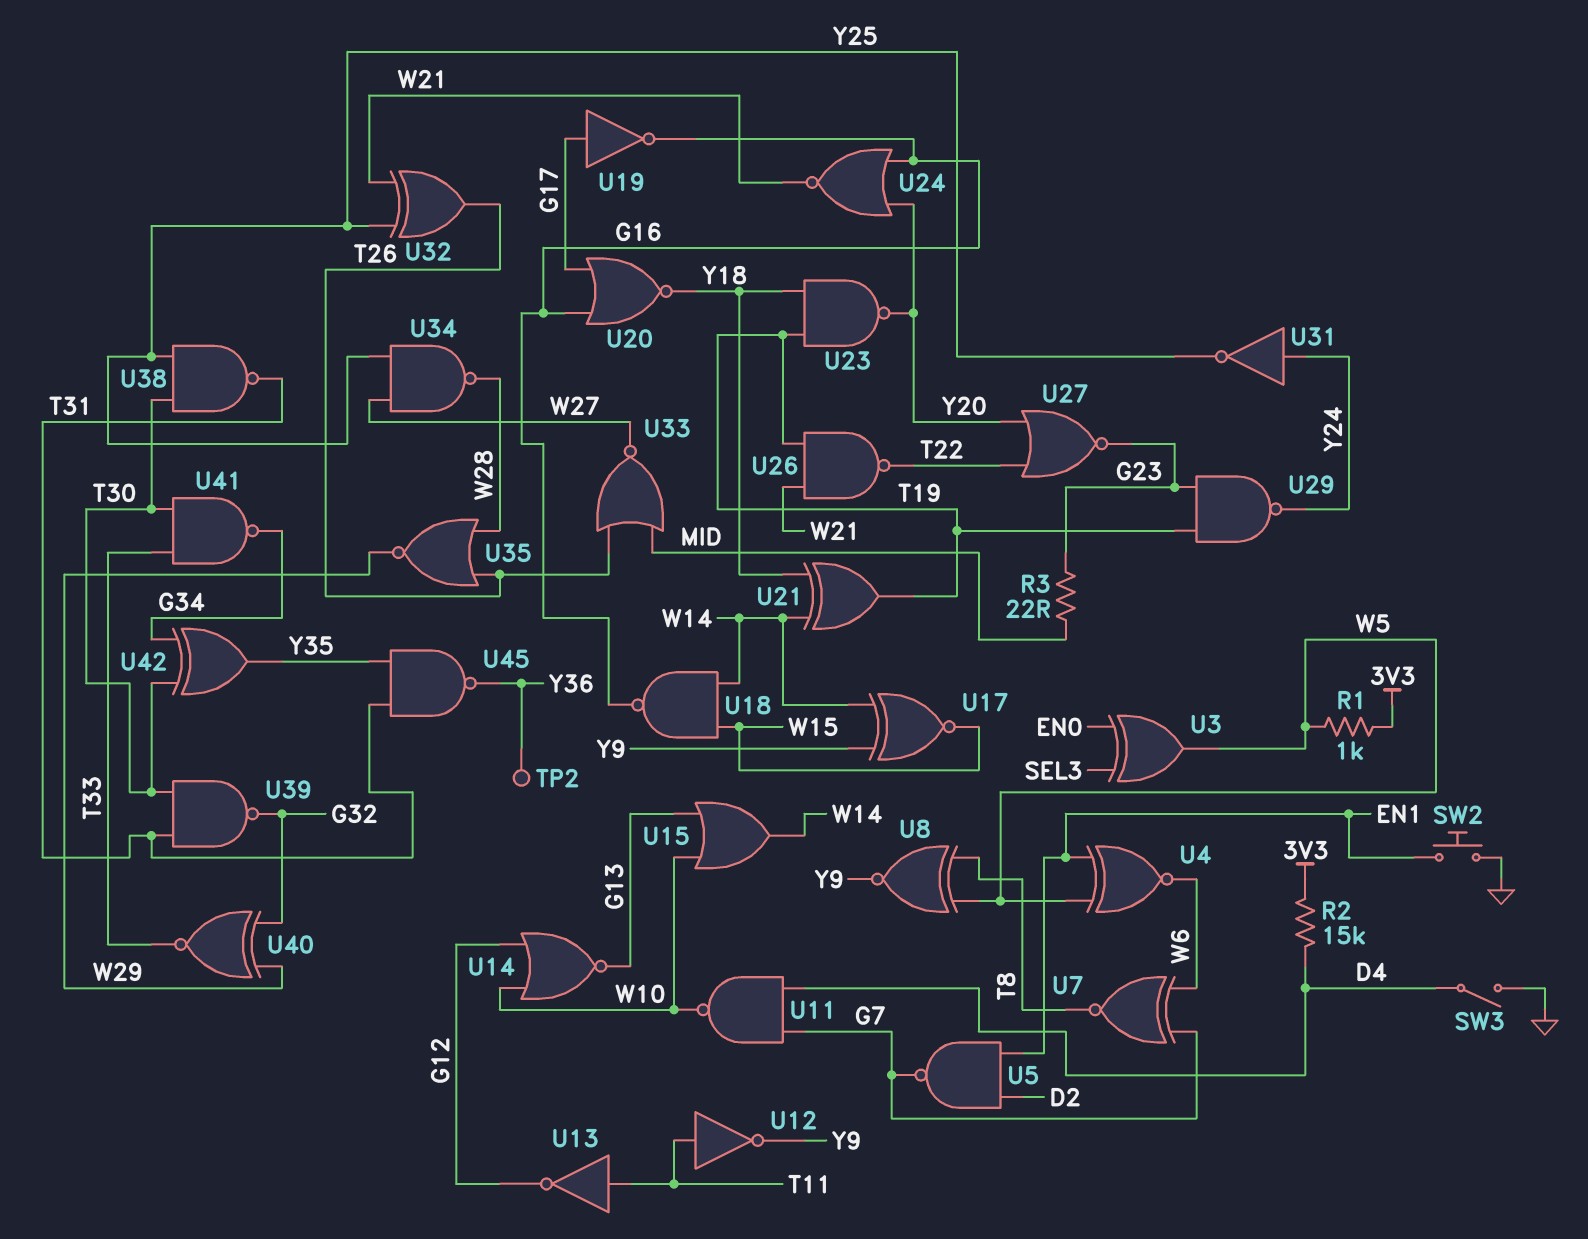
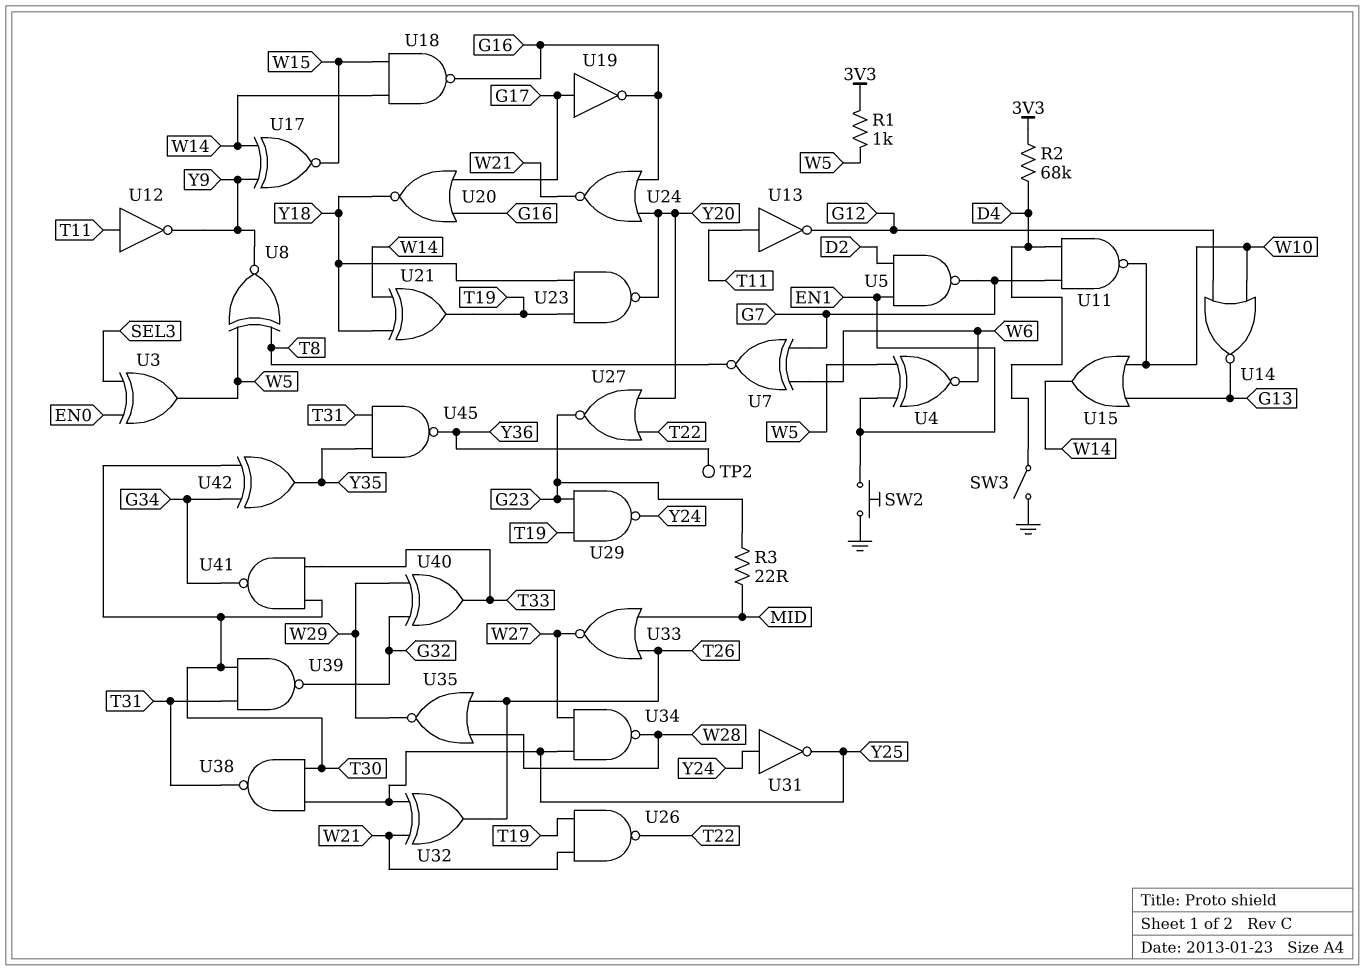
R2: 15k (3V3, D4) -> 68k (3V3, D4)
U40: XNOR (in G32, in W29, out T33) -> XOR (in G32, in W29, out T33)

